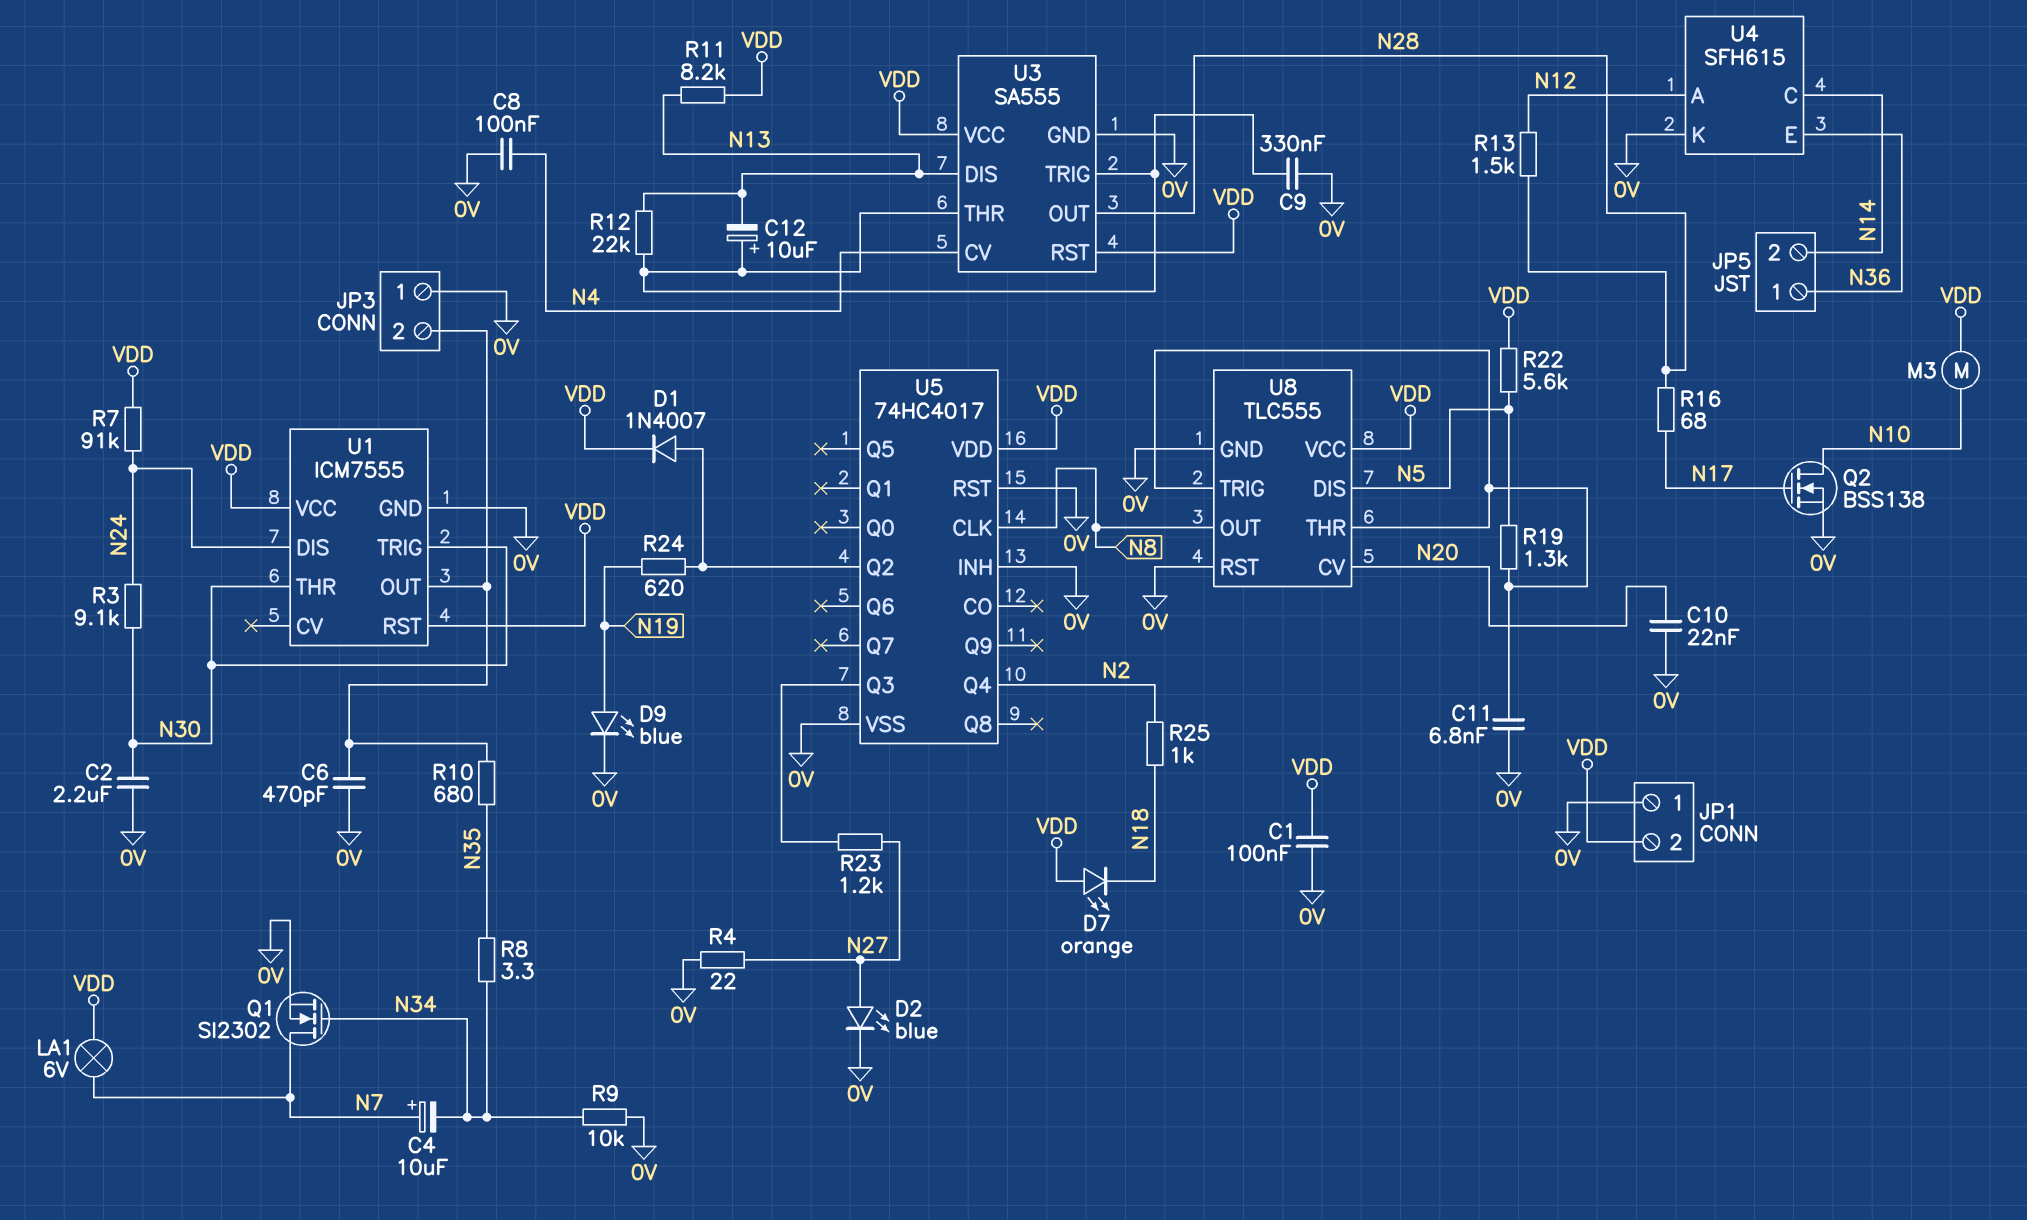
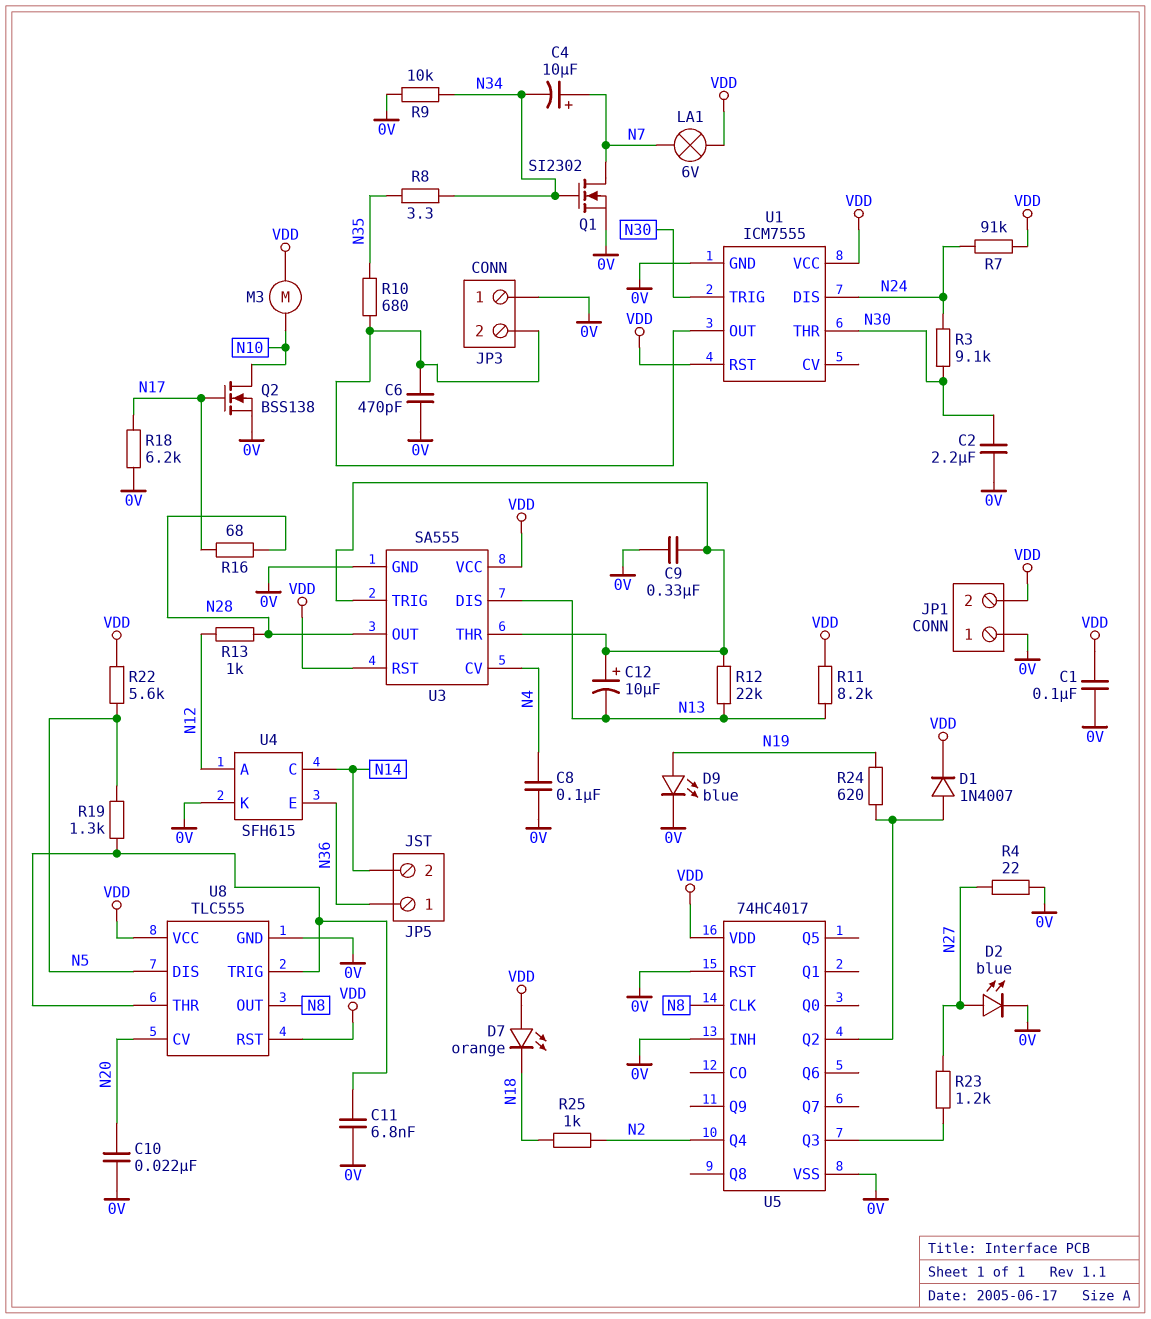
R13: 1.5k (N12, N28) -> 1k (N12, N28)
R18: none -> 6.2k (0V, N17)
U8 pin RST: 0V -> VDD

